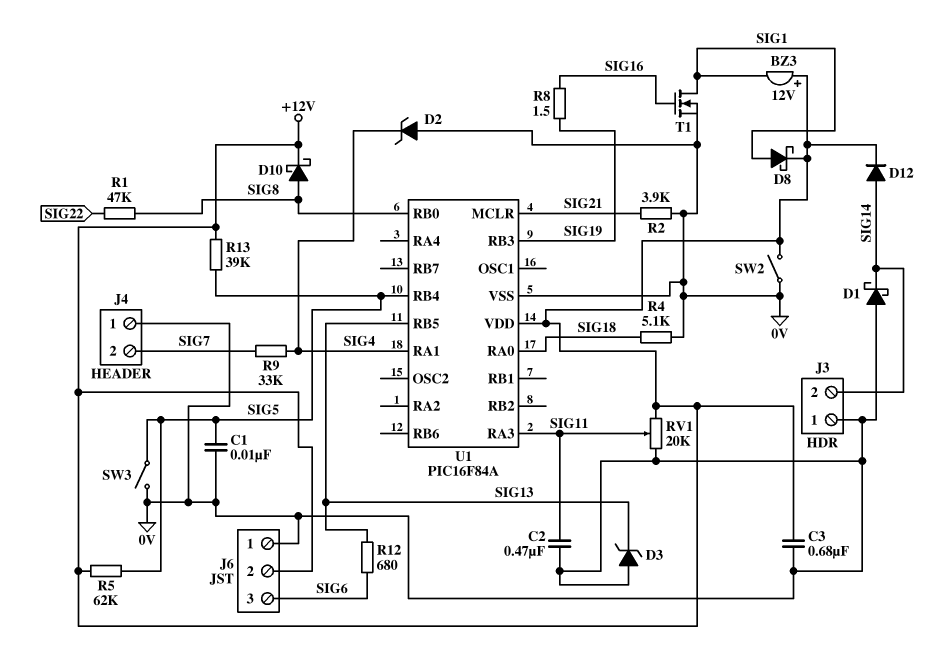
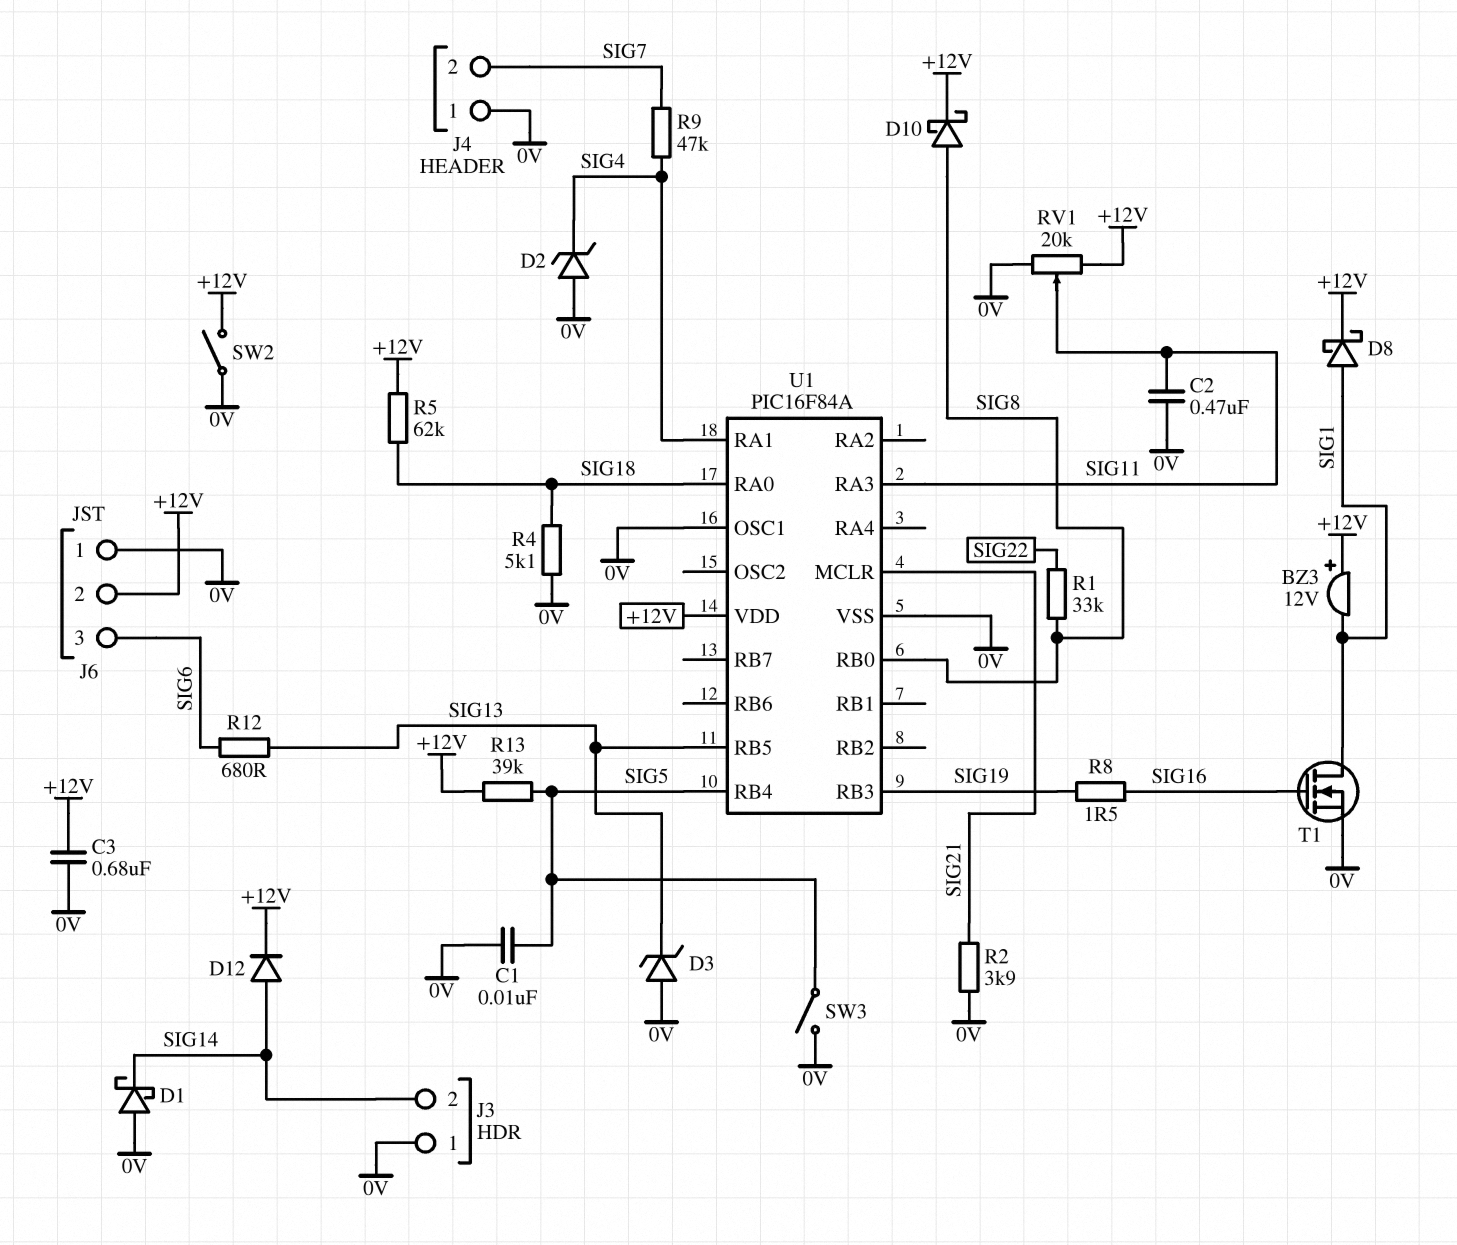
R1: 47k (SIG8, SIG22) -> 33k (SIG8, SIG22)
R5: 62k (+12V, SIG5) -> 62k (+12V, SIG18)
R9: 33k (SIG4, SIG7) -> 47k (SIG4, SIG7)
U1 pin OSC1: none -> 0V

